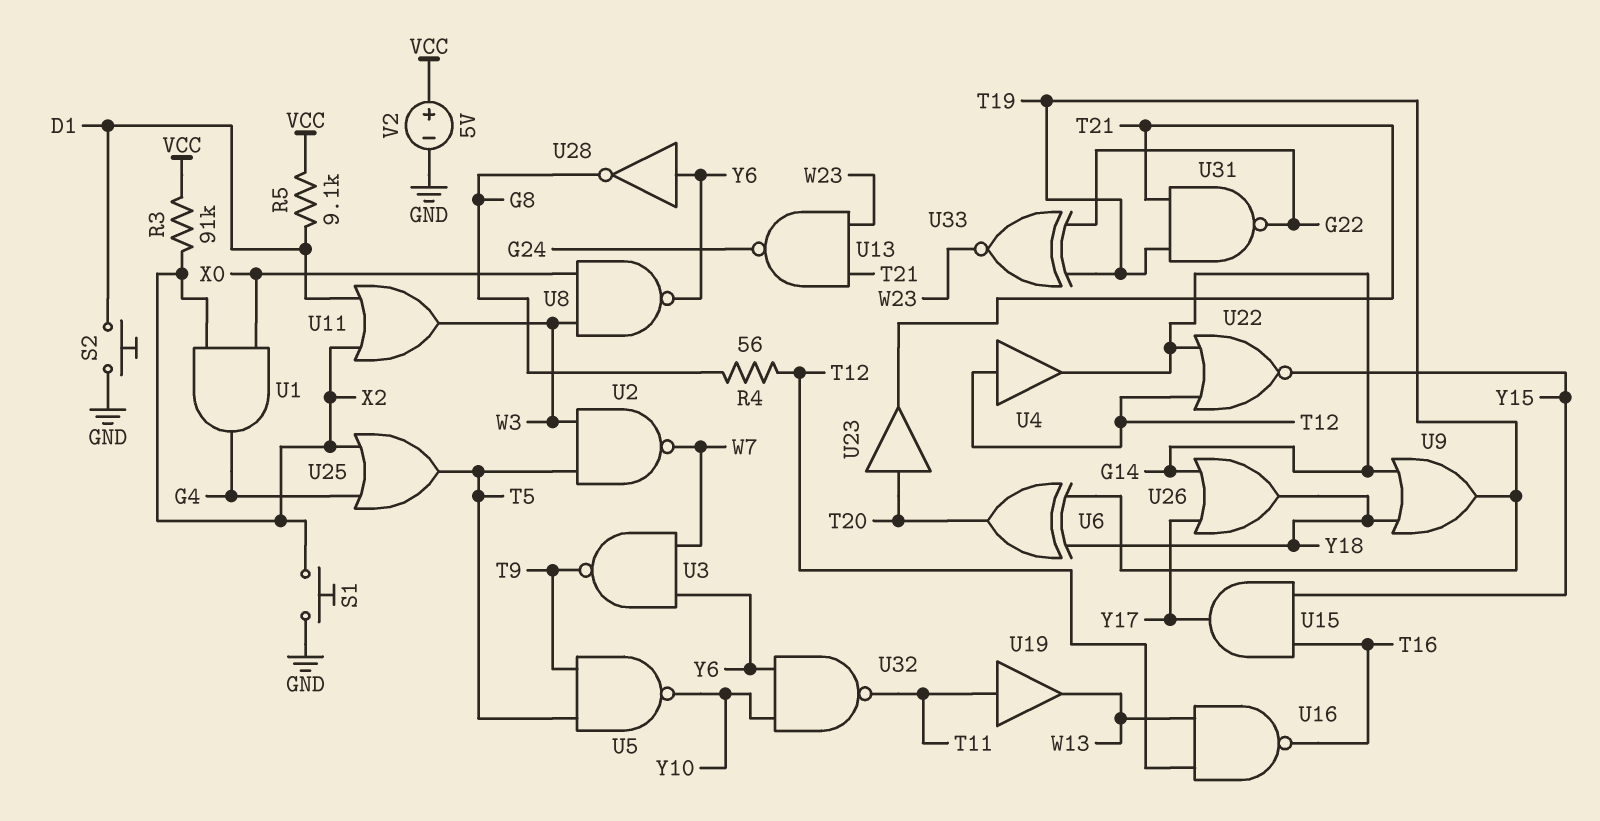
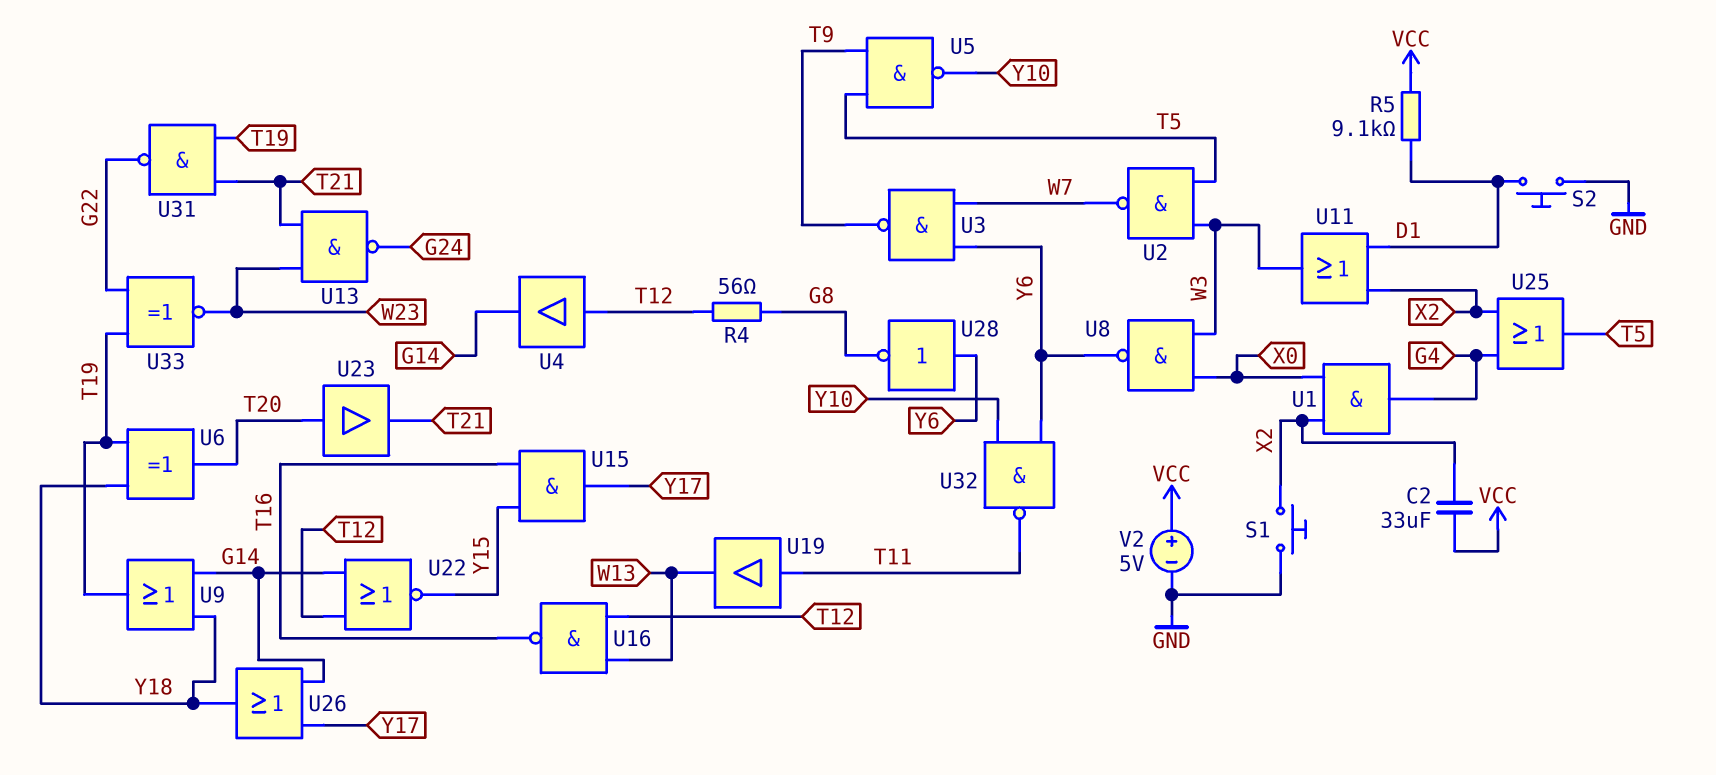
C2: none -> 33uF (VCC, X2)
R3: 91k (VCC, X2) -> none

